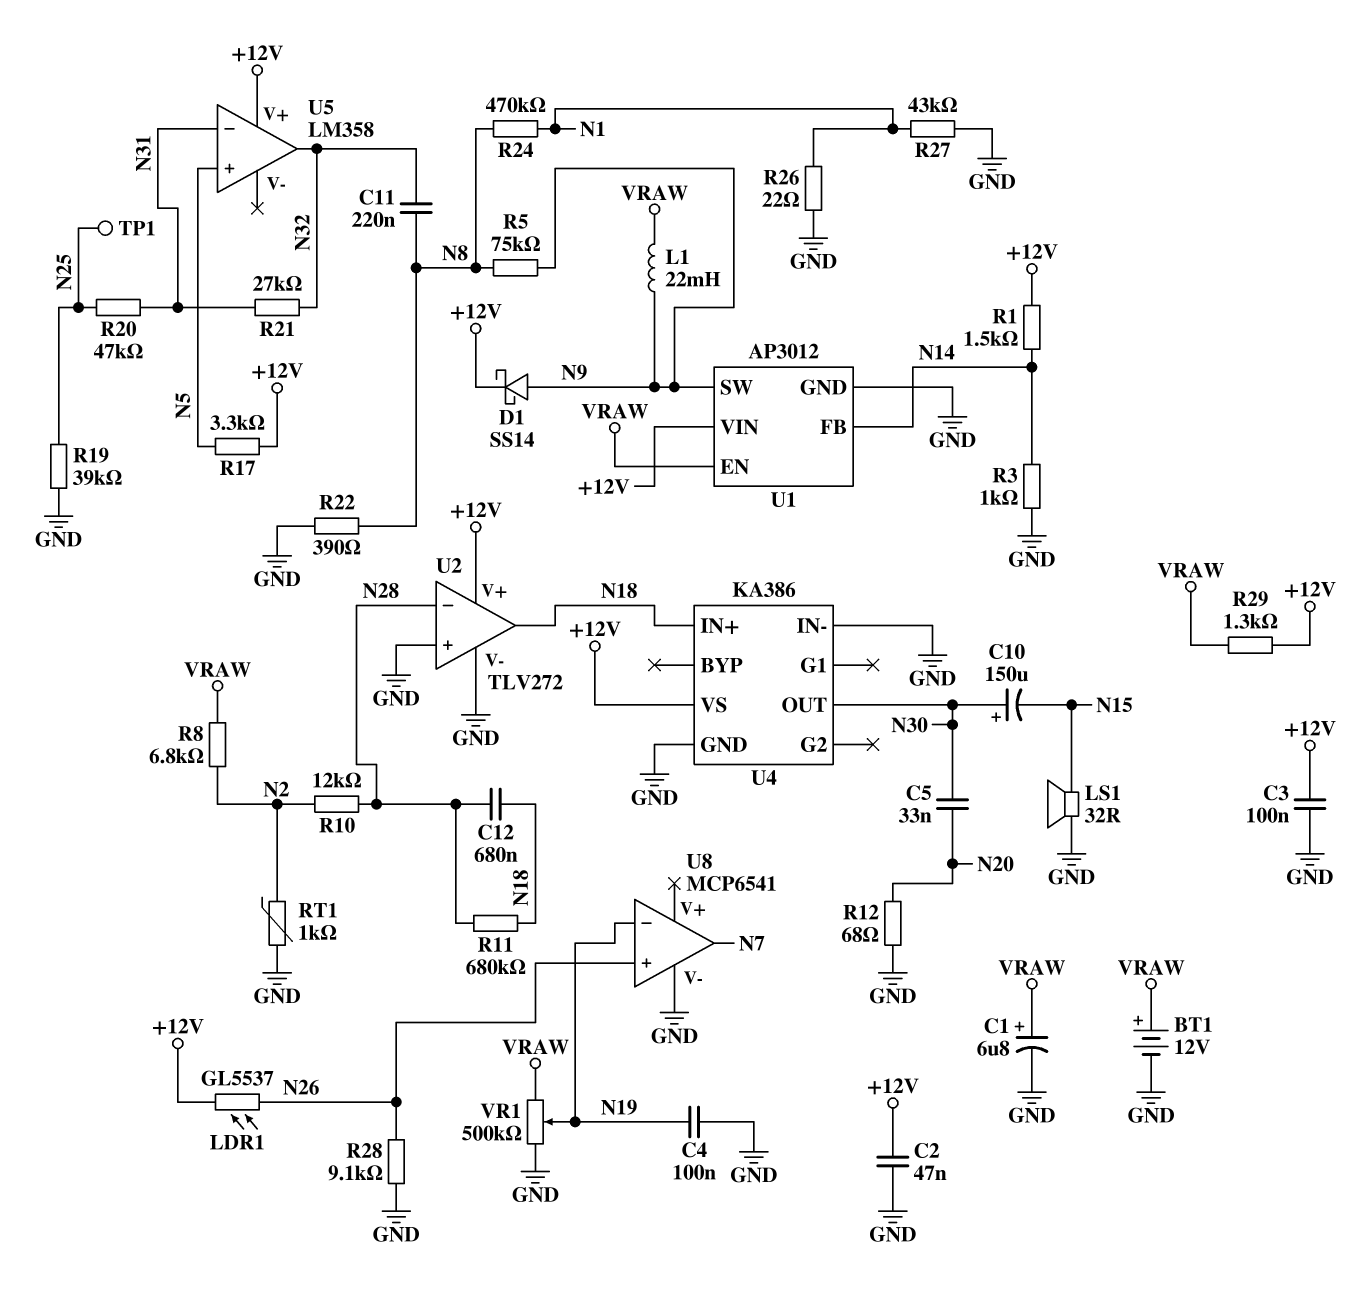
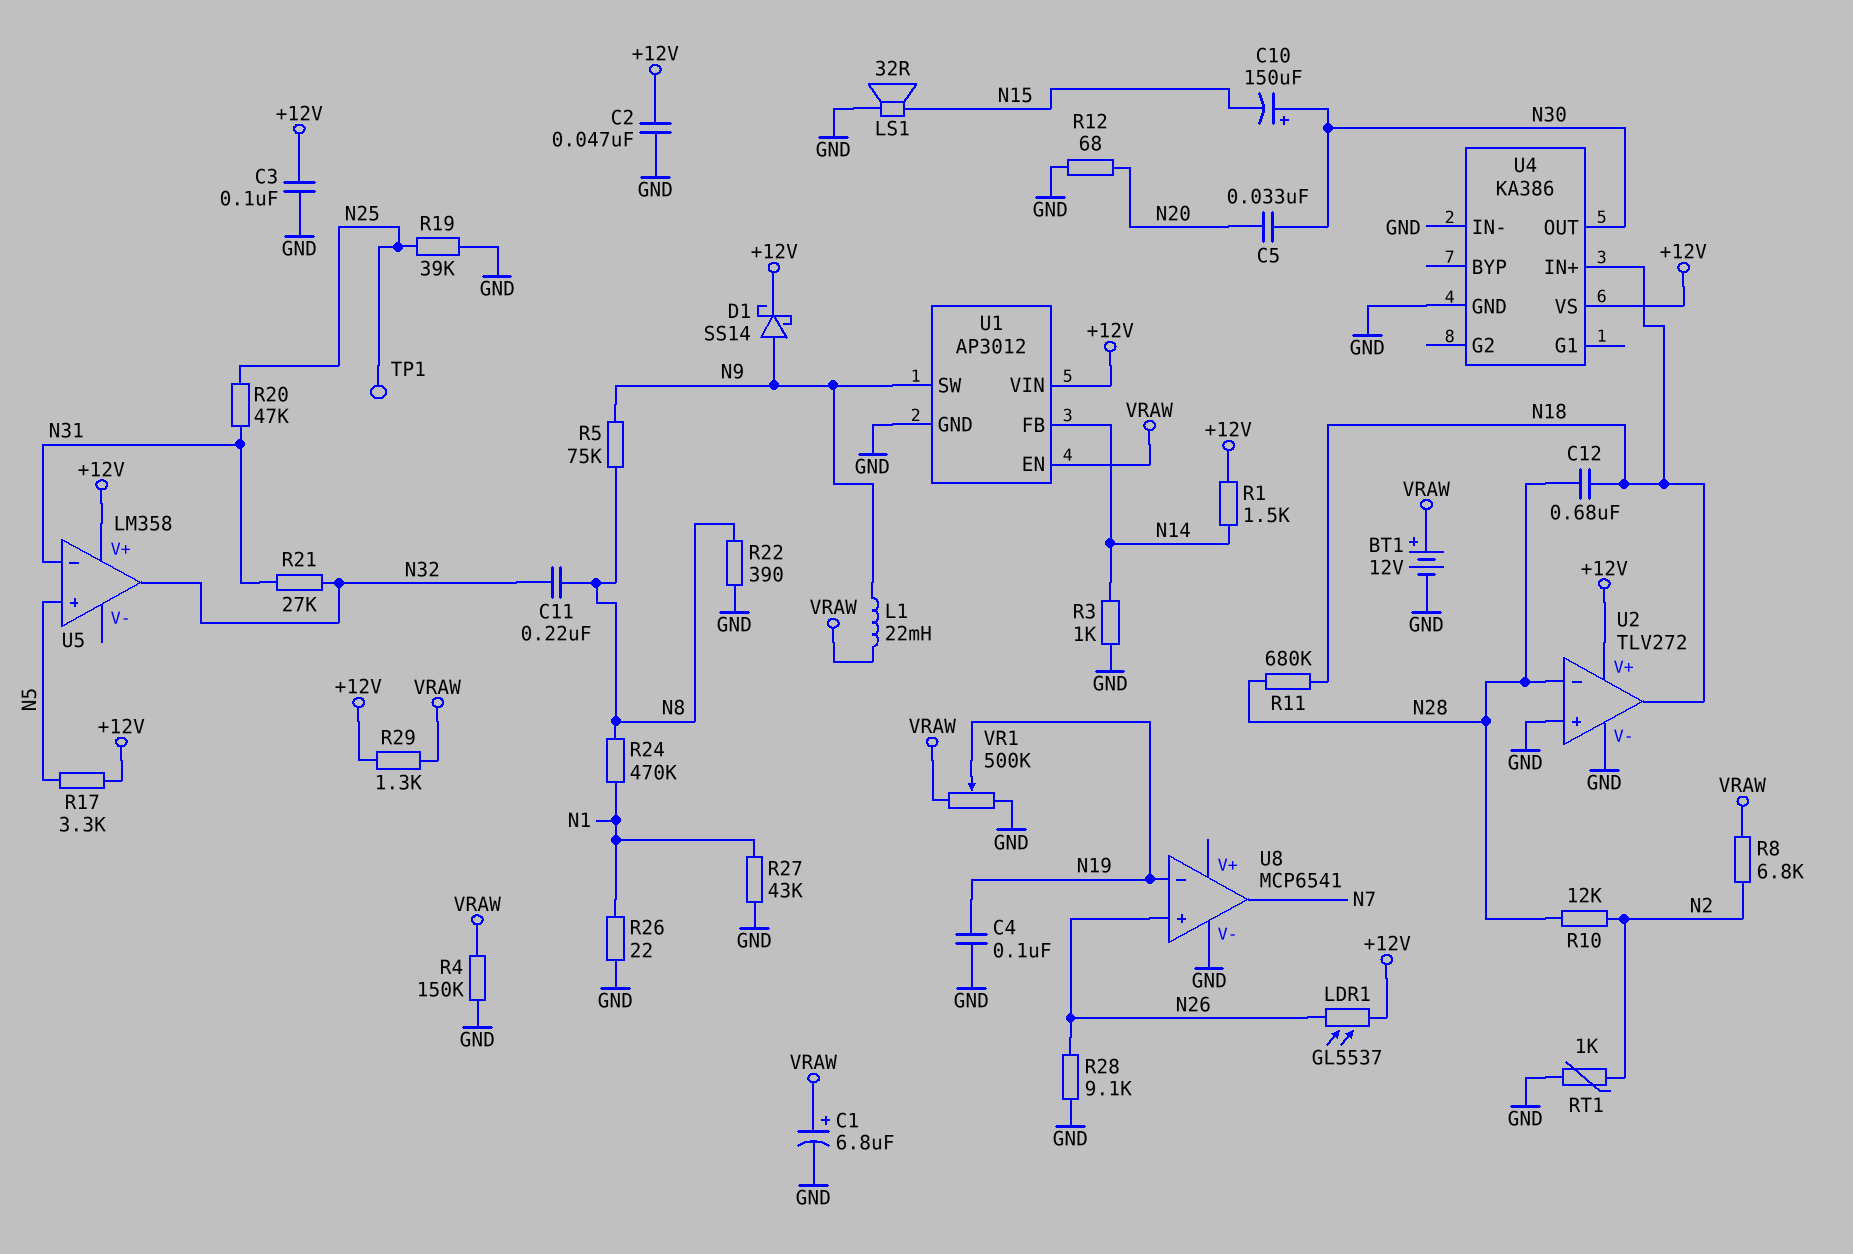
R4: none -> 150k (GND, VRAW)

